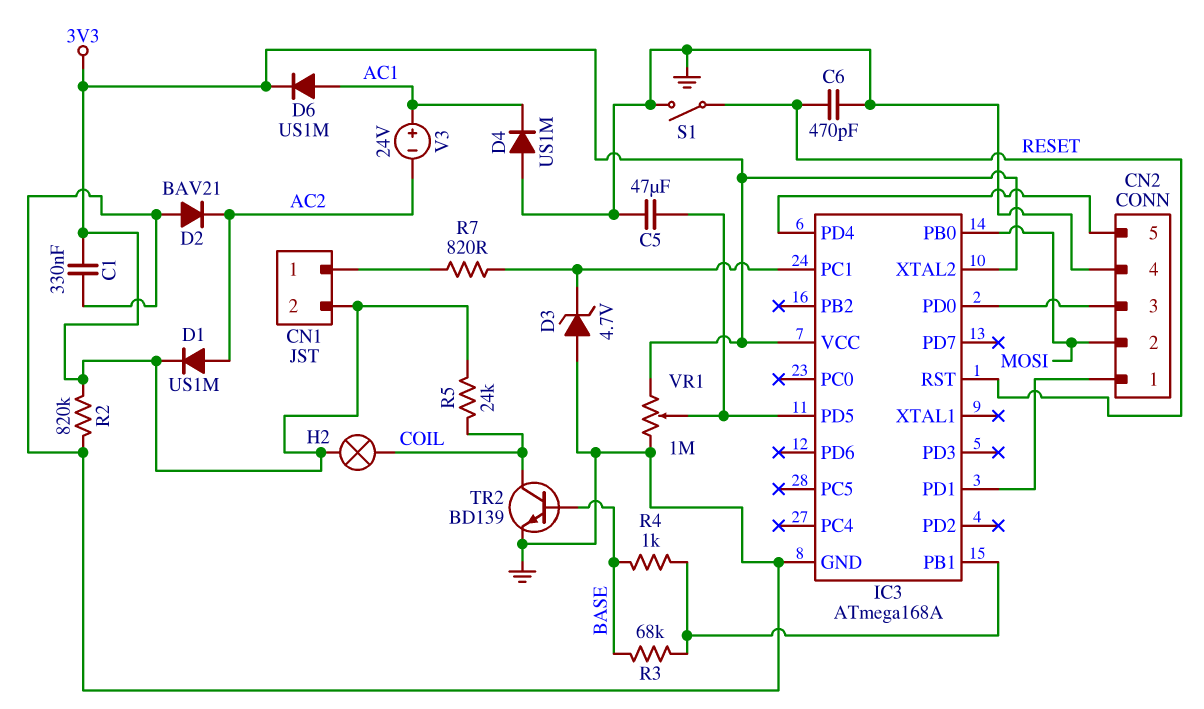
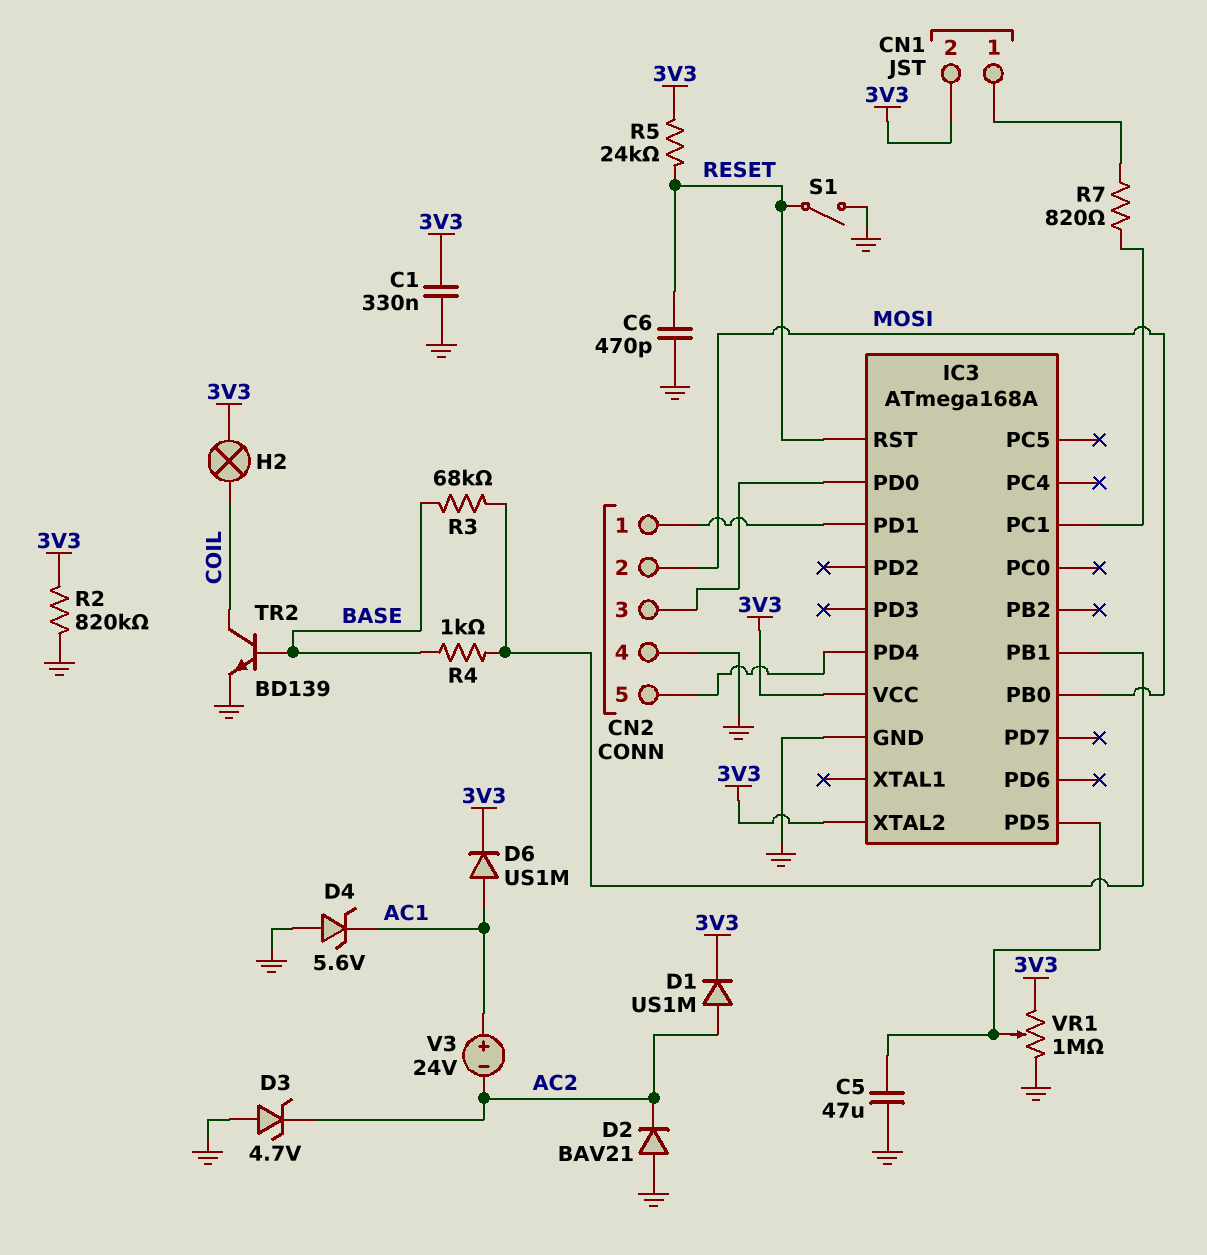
D3: zener 4.7V (A GND, K IC3/PC1) -> zener 4.7V (A GND, K AC2)
D4: diode US1M (A GND, K AC1) -> zener 5.6V (A GND, K AC1)
R5: 24k (3V3, COIL) -> 24k (3V3, RESET)

